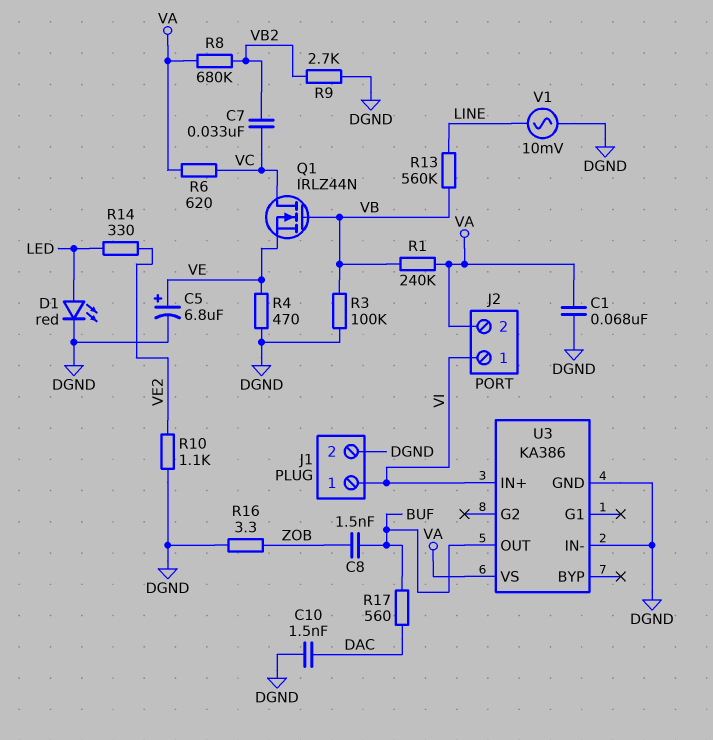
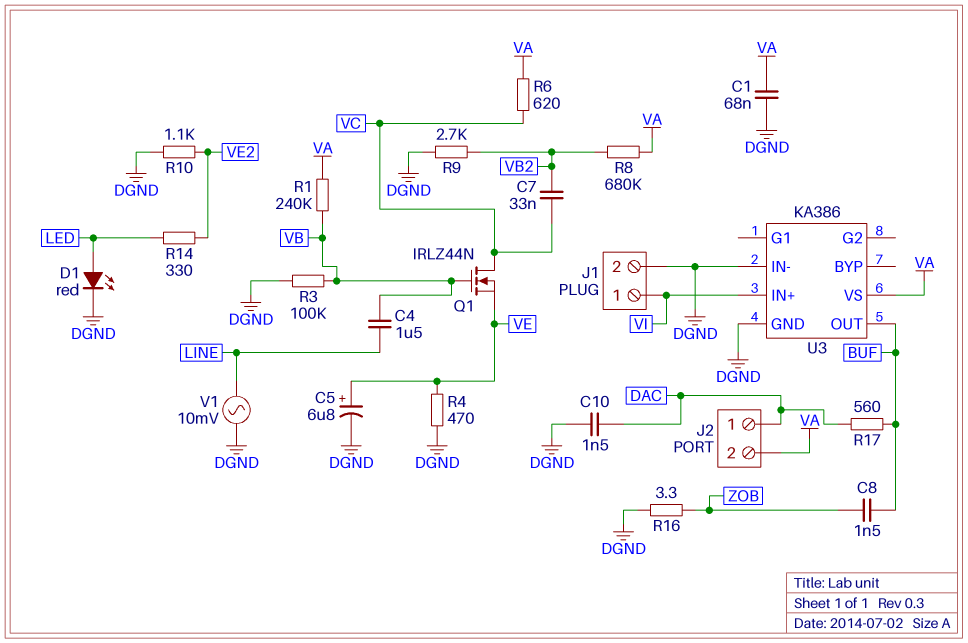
C4: none -> 1.5uF (LINE, VB)
J2 pin 1: VI -> DAC
R13: 560k (LINE, VB) -> none

